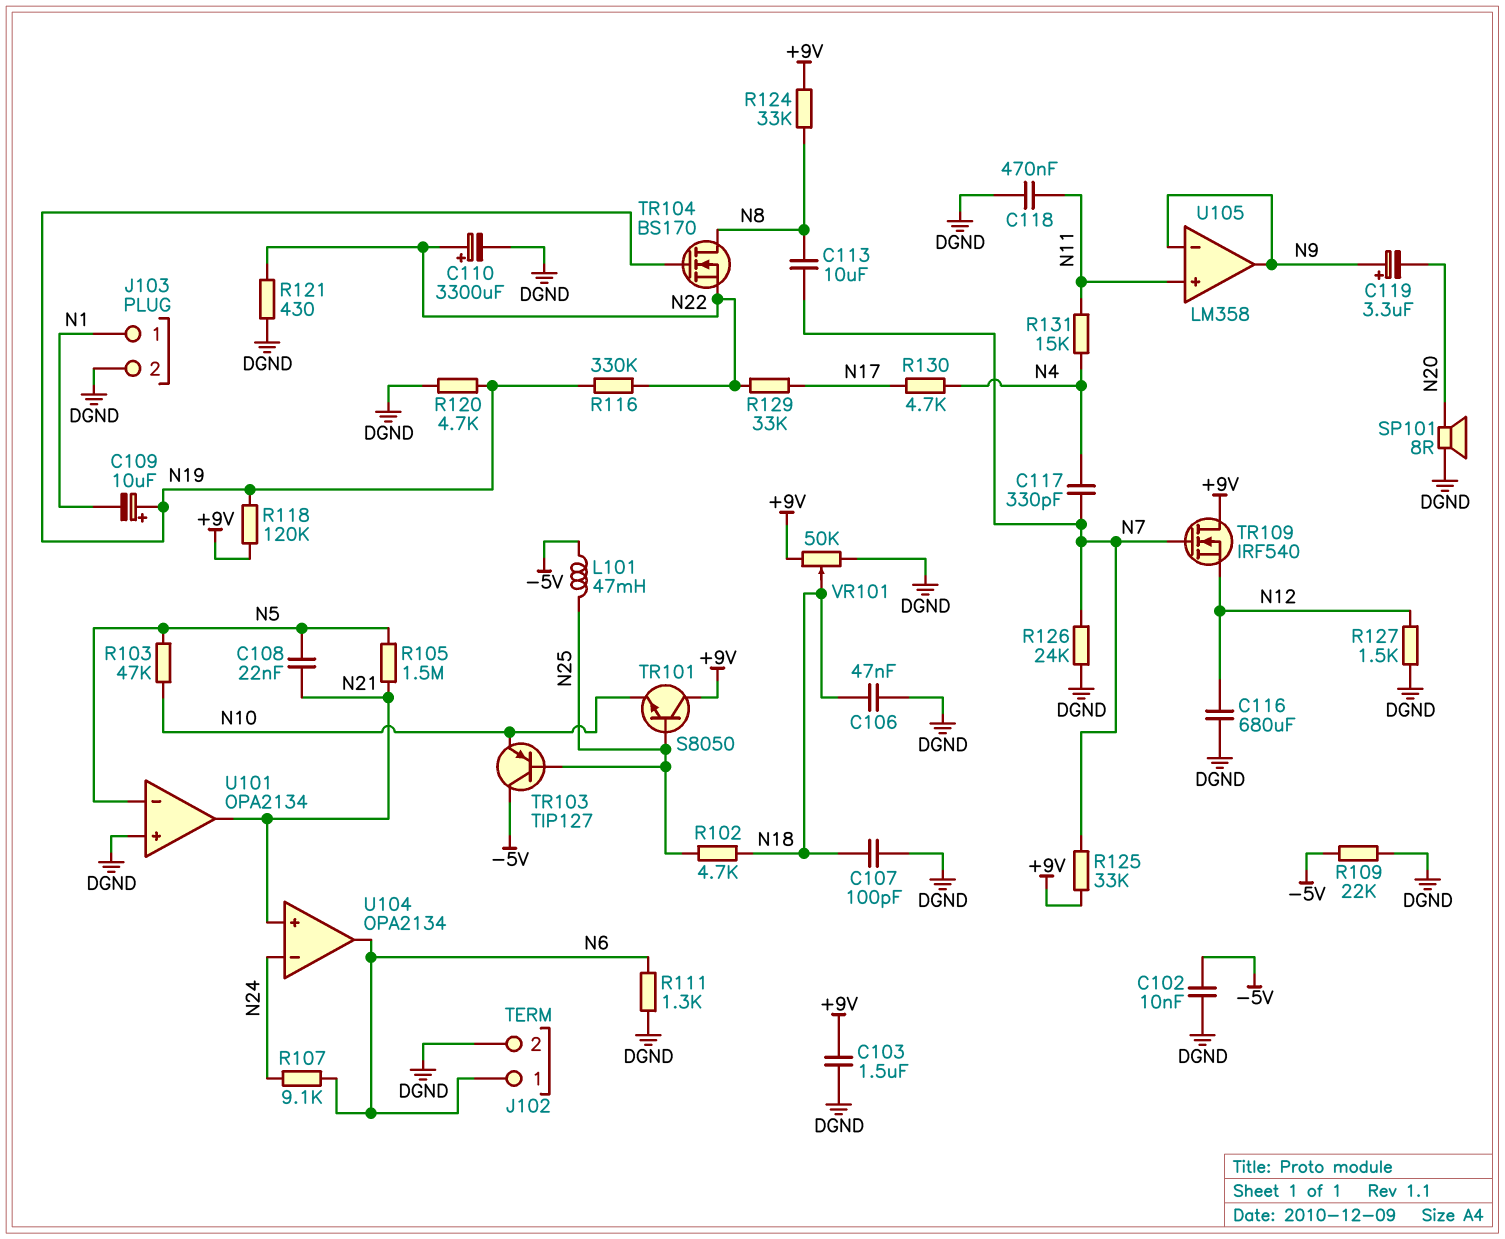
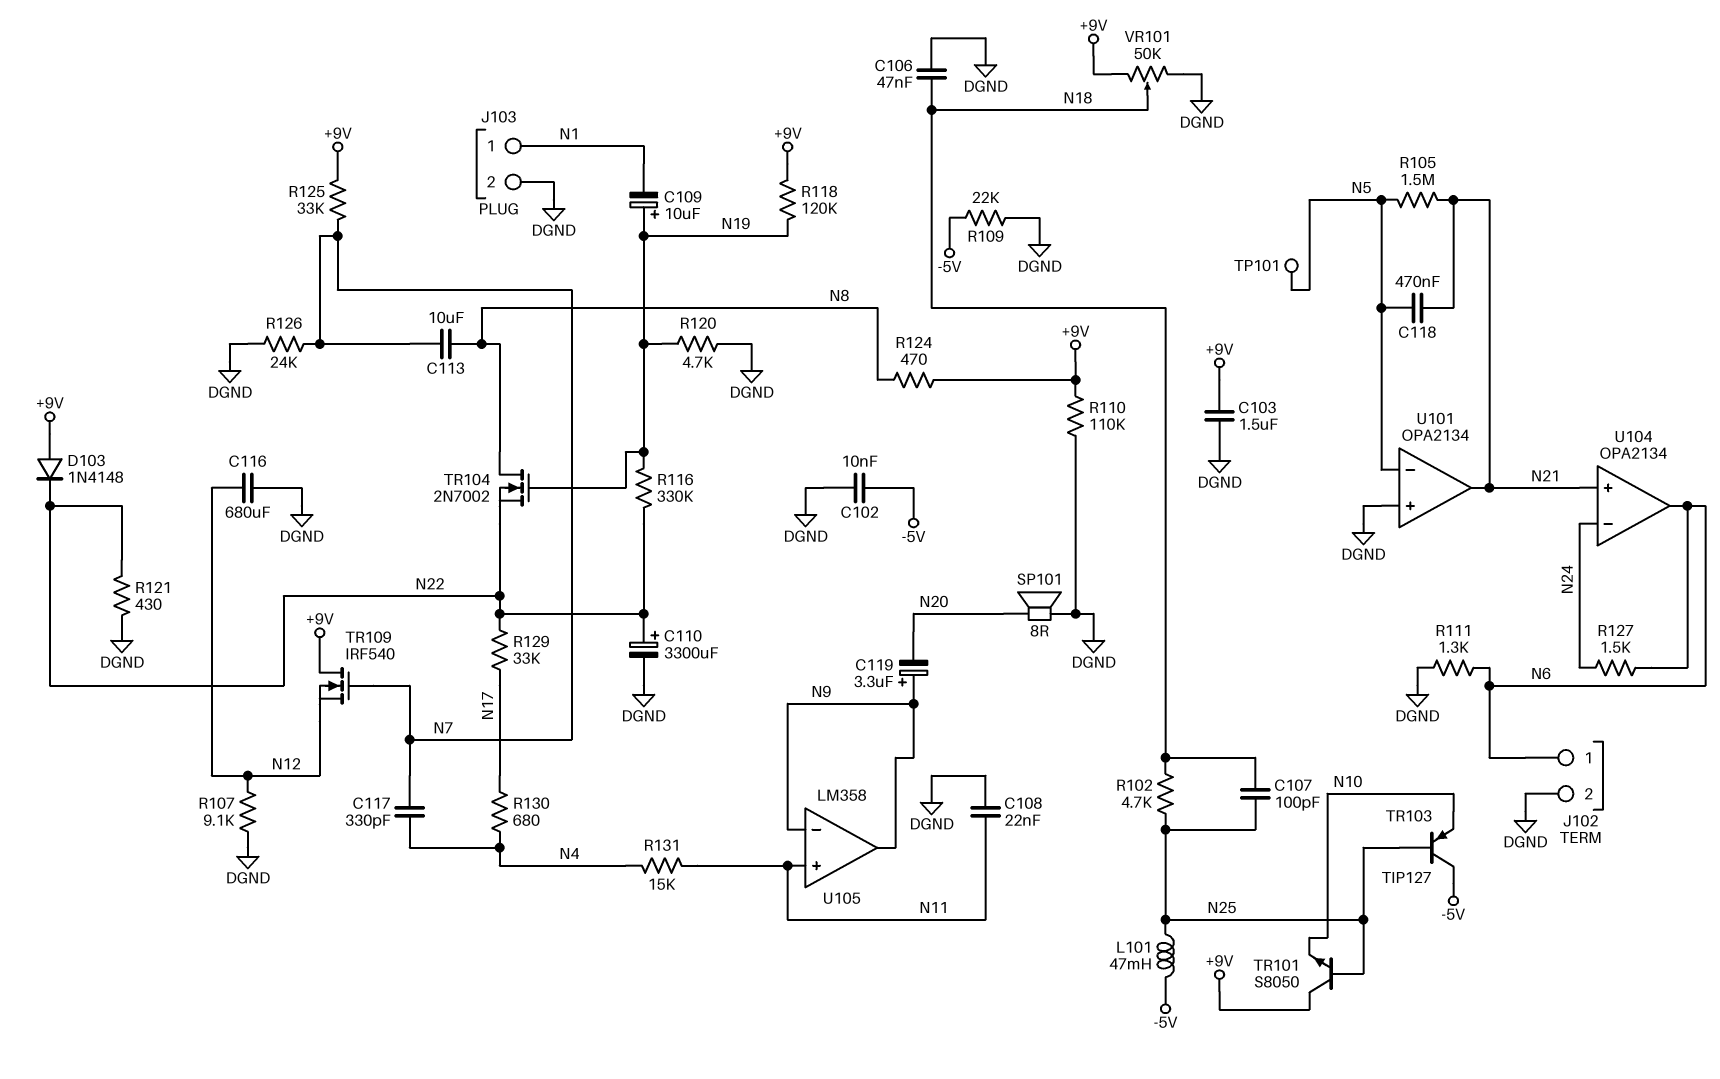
C107: 100pF (DGND, N18) -> 100pF (N18, N25)
C108: 22nF (N5, N21) -> 22nF (DGND, N11)
C118: 470nF (DGND, N11) -> 470nF (N5, N21)
D103: none -> diode 1N4148 (A +9V, K N22)
R103: 47k (N5, N10) -> none
R107: 9.1k (N6, N24) -> 9.1k (DGND, N12)
R110: none -> 110k (+9V, DGND)
R124: 33k (+9V, N8) -> 470 (+9V, N8)
R127: 1.5k (DGND, N12) -> 1.5k (N6, N24)
R130: 4.7k (N4, N17) -> 680 (N4, N17)
TP101: none -> test point (N5)
TR104: NMOS BS170 (G N19, D N8, S N22) -> NMOS 2N7002 (G N19, D N8, S N22)

